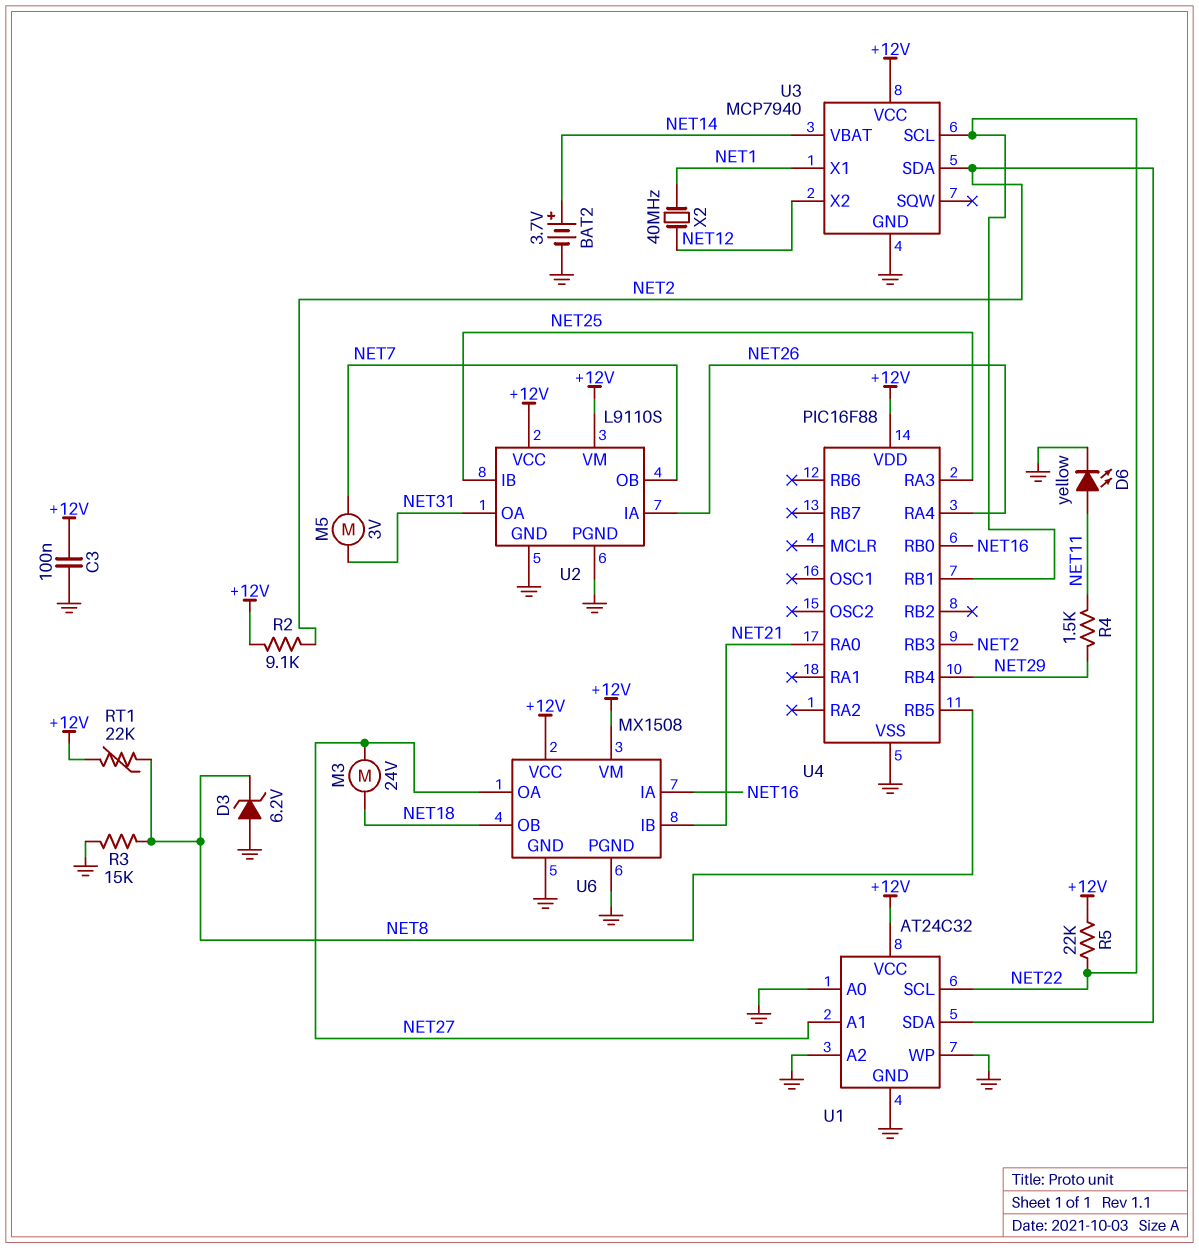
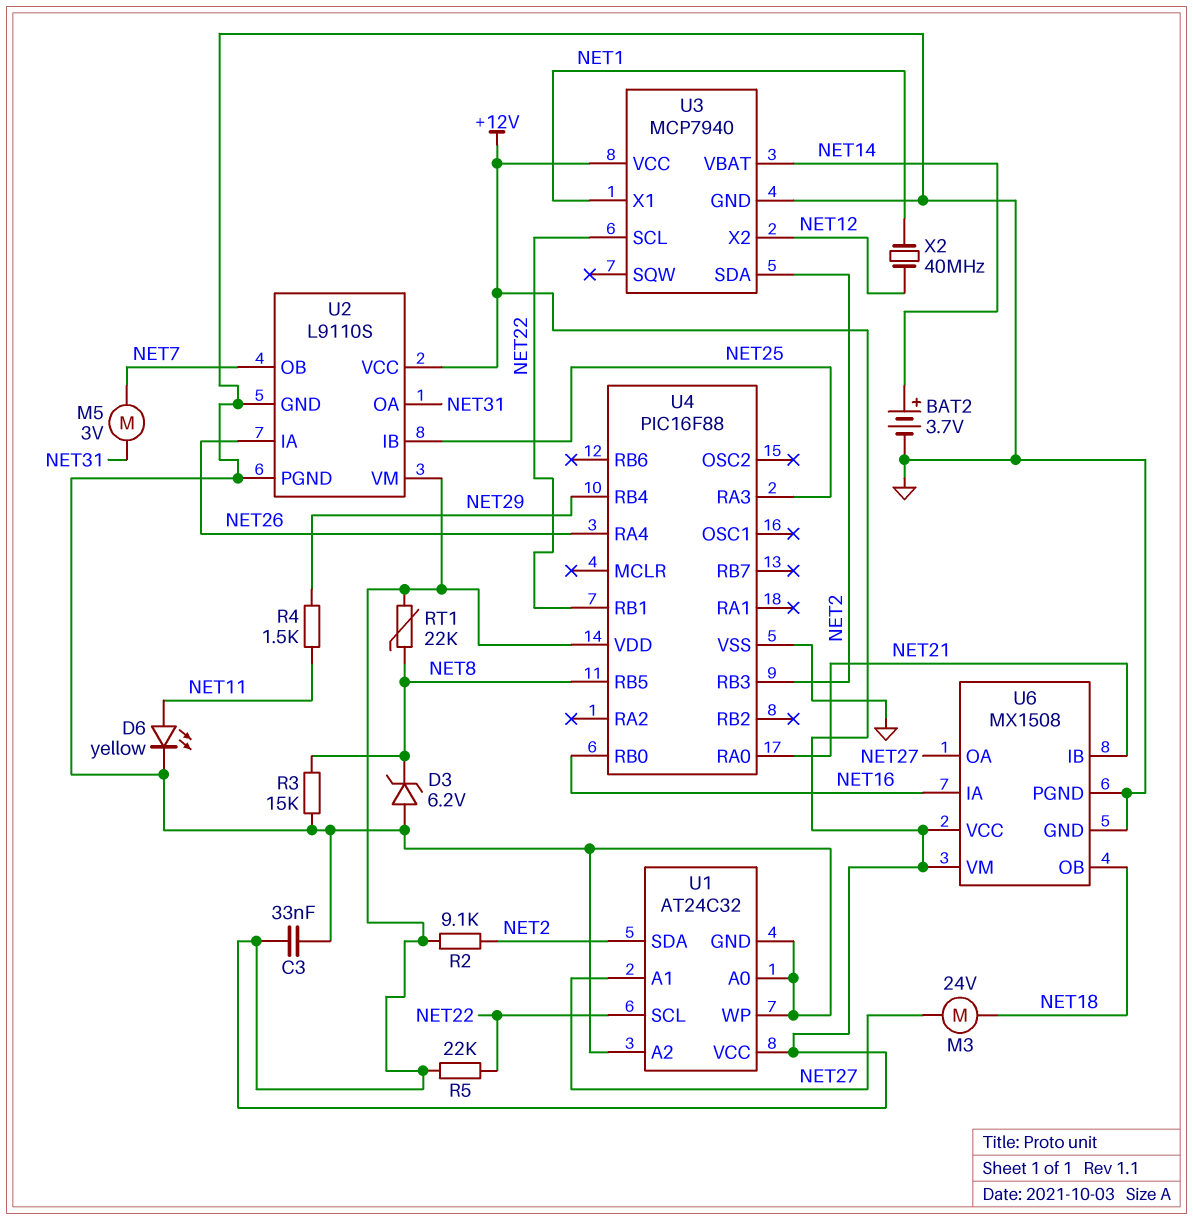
C3: 100nF (+12V, GND) -> 33nF (+12V, GND)

